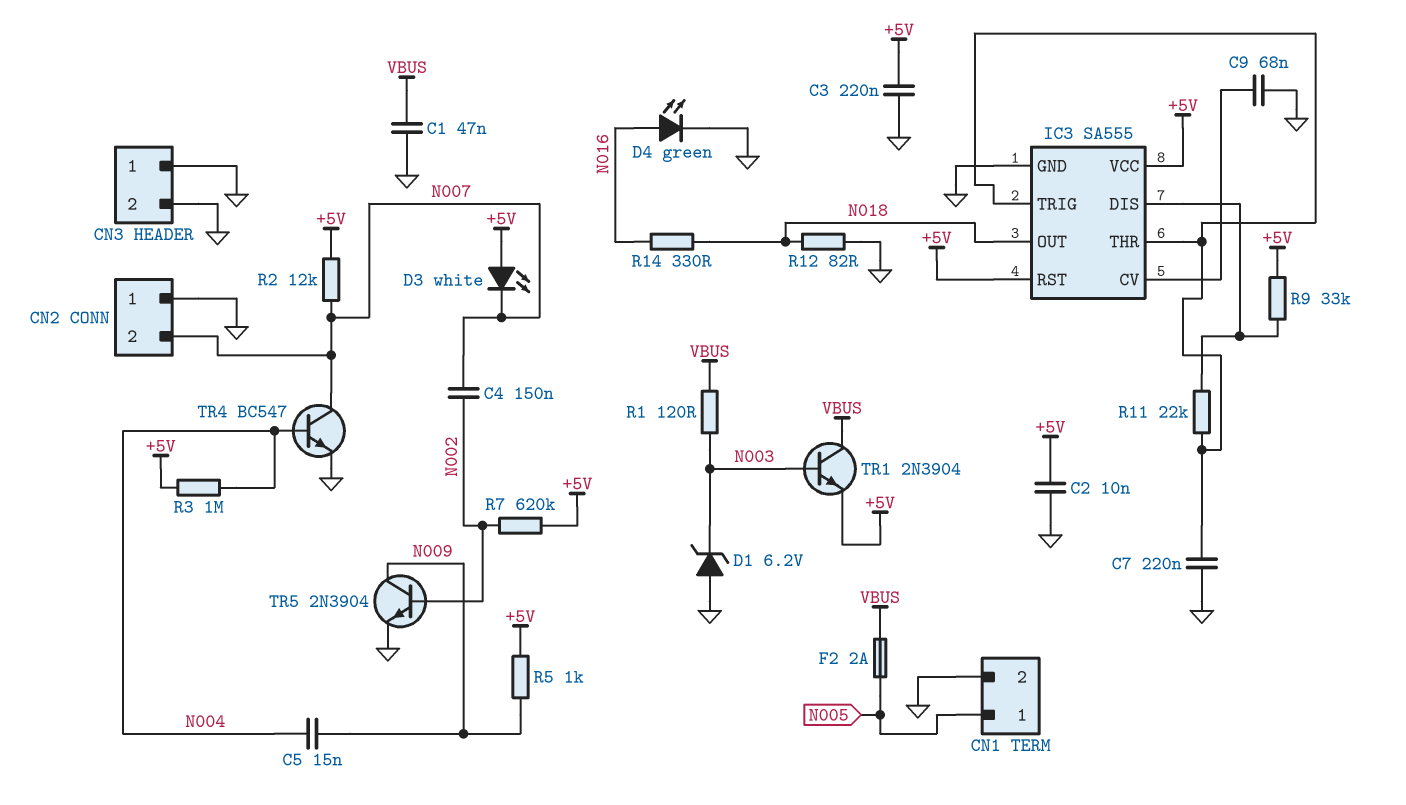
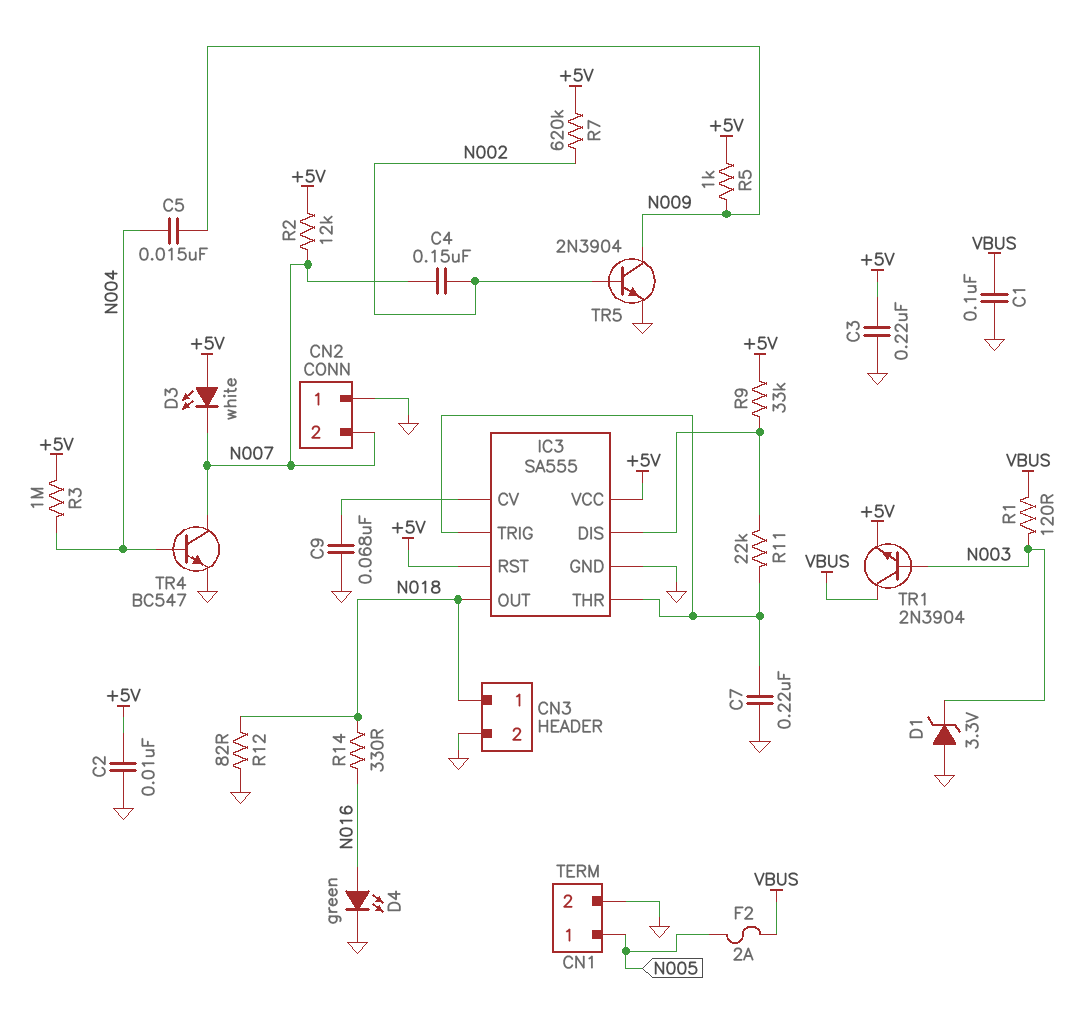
C1: 47nF (GND, VBUS) -> 100nF (GND, VBUS)
CN3 pin 1: GND -> N018
D1: zener 6.2V (A GND, K N003) -> zener 3.3V (A GND, K N003)

